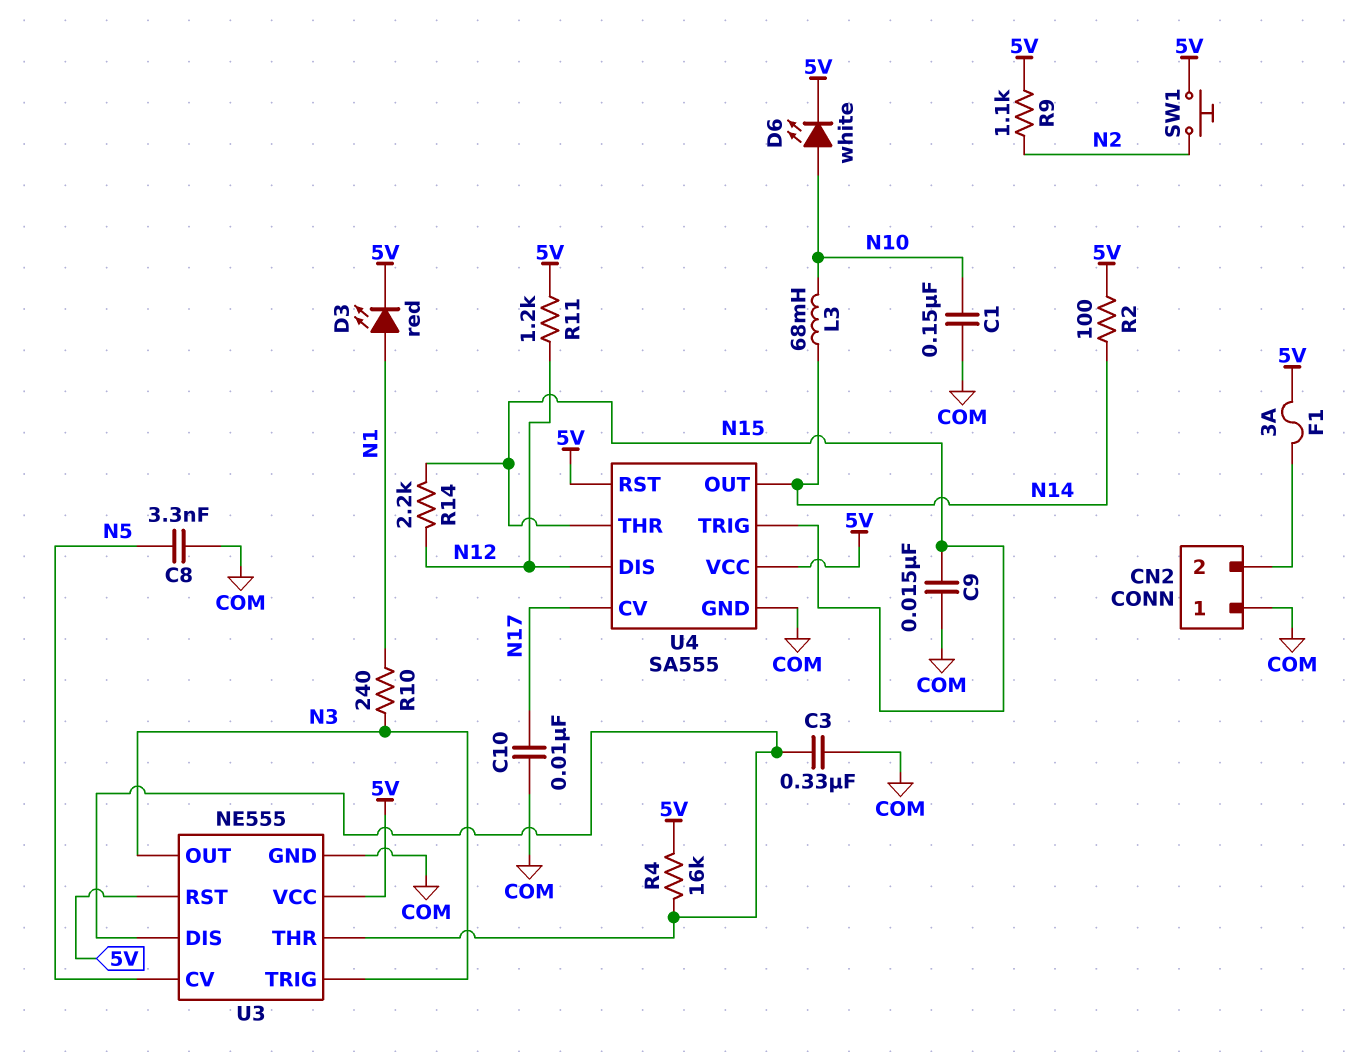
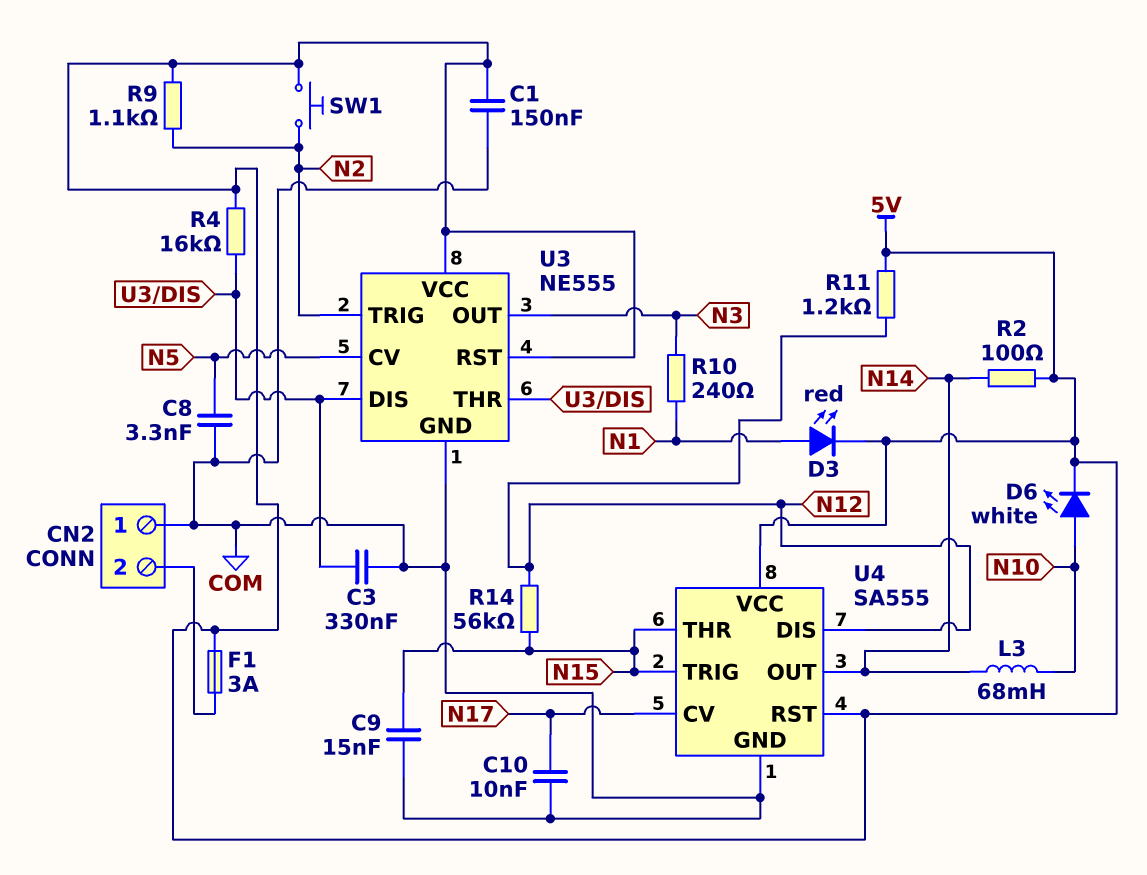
C1: 150nF (COM, N10) -> 150nF (5V, COM)
R14: 2.2k (N12, N15) -> 56k (N12, N15)
U3 pin TRIG: N3 -> N2

